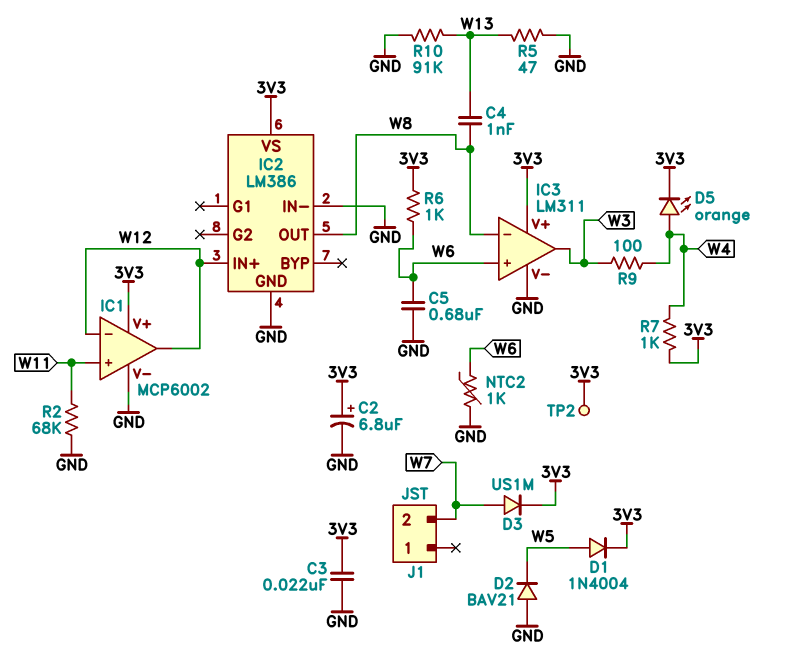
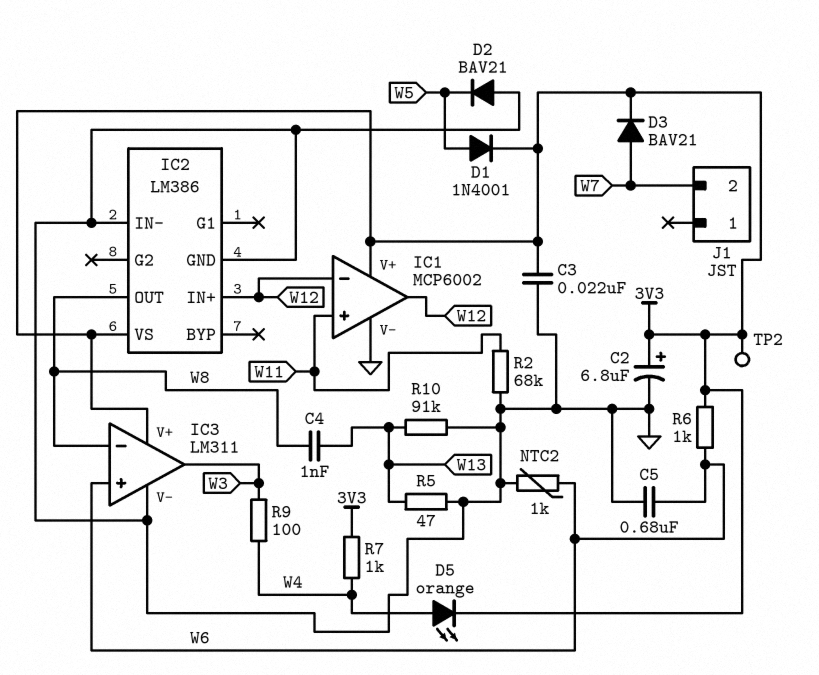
D1: diode 1N4004 (A W5, K 3V3) -> diode 1N4001 (A W5, K 3V3)
D3: diode US1M (A W7, K 3V3) -> diode BAV21 (A W7, K 3V3)

